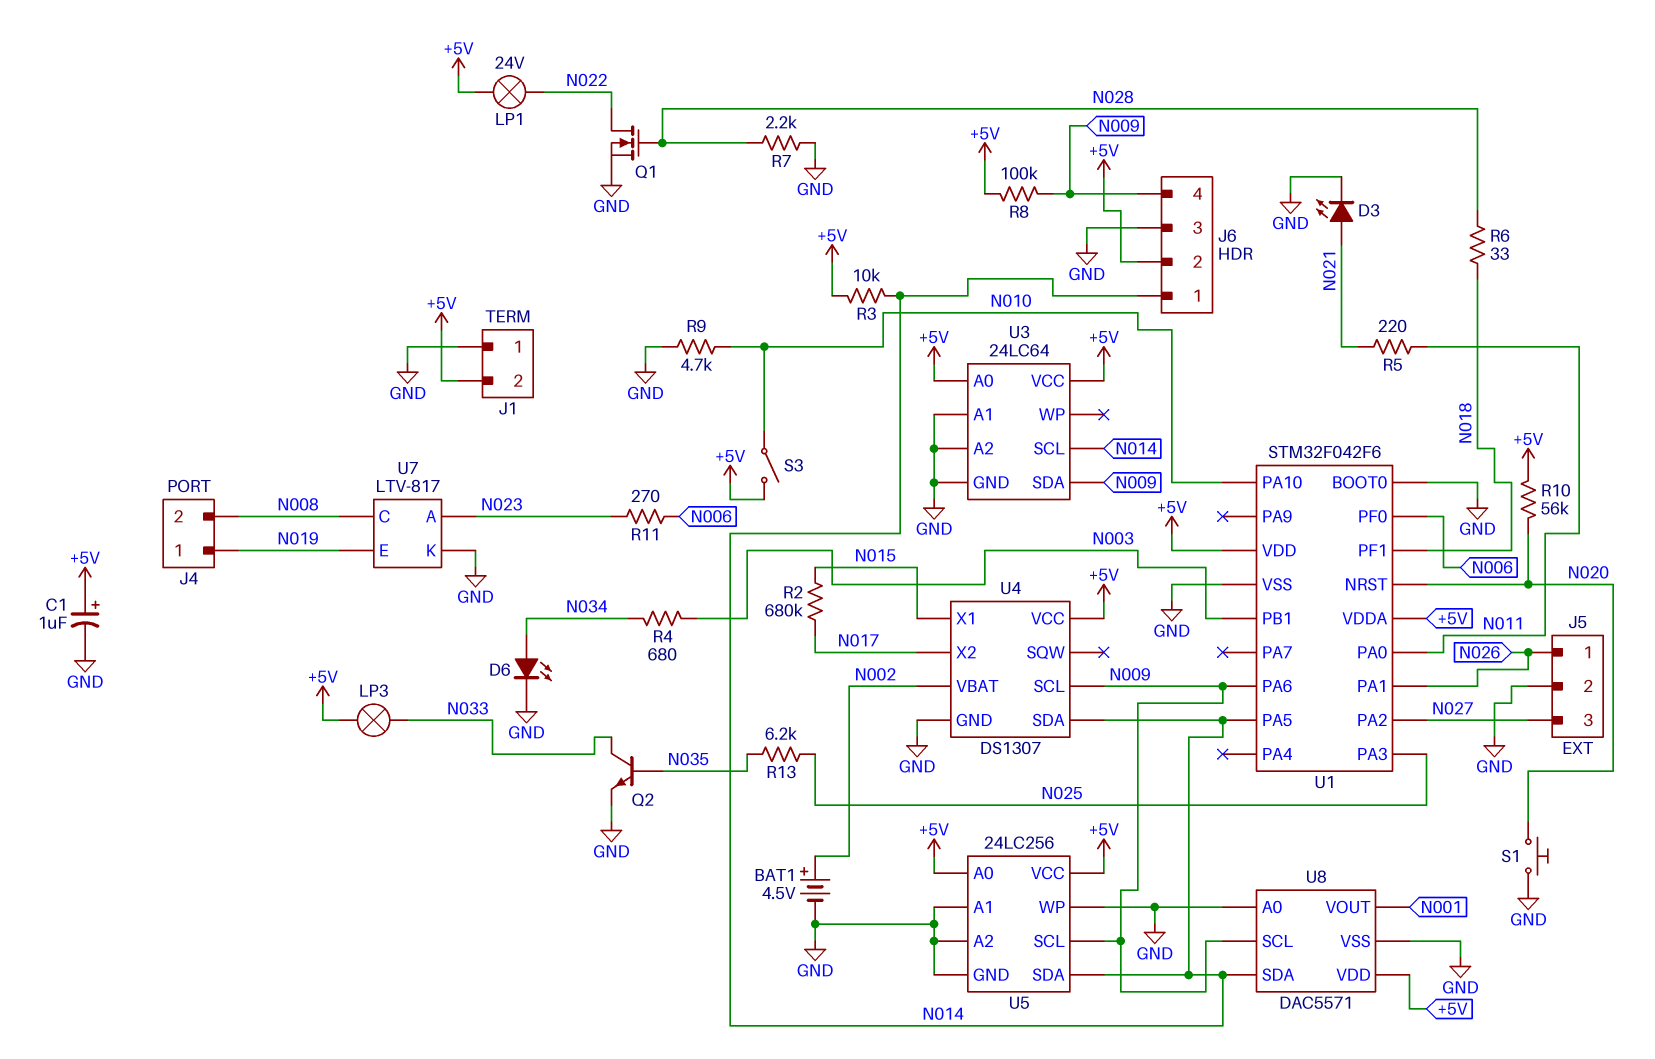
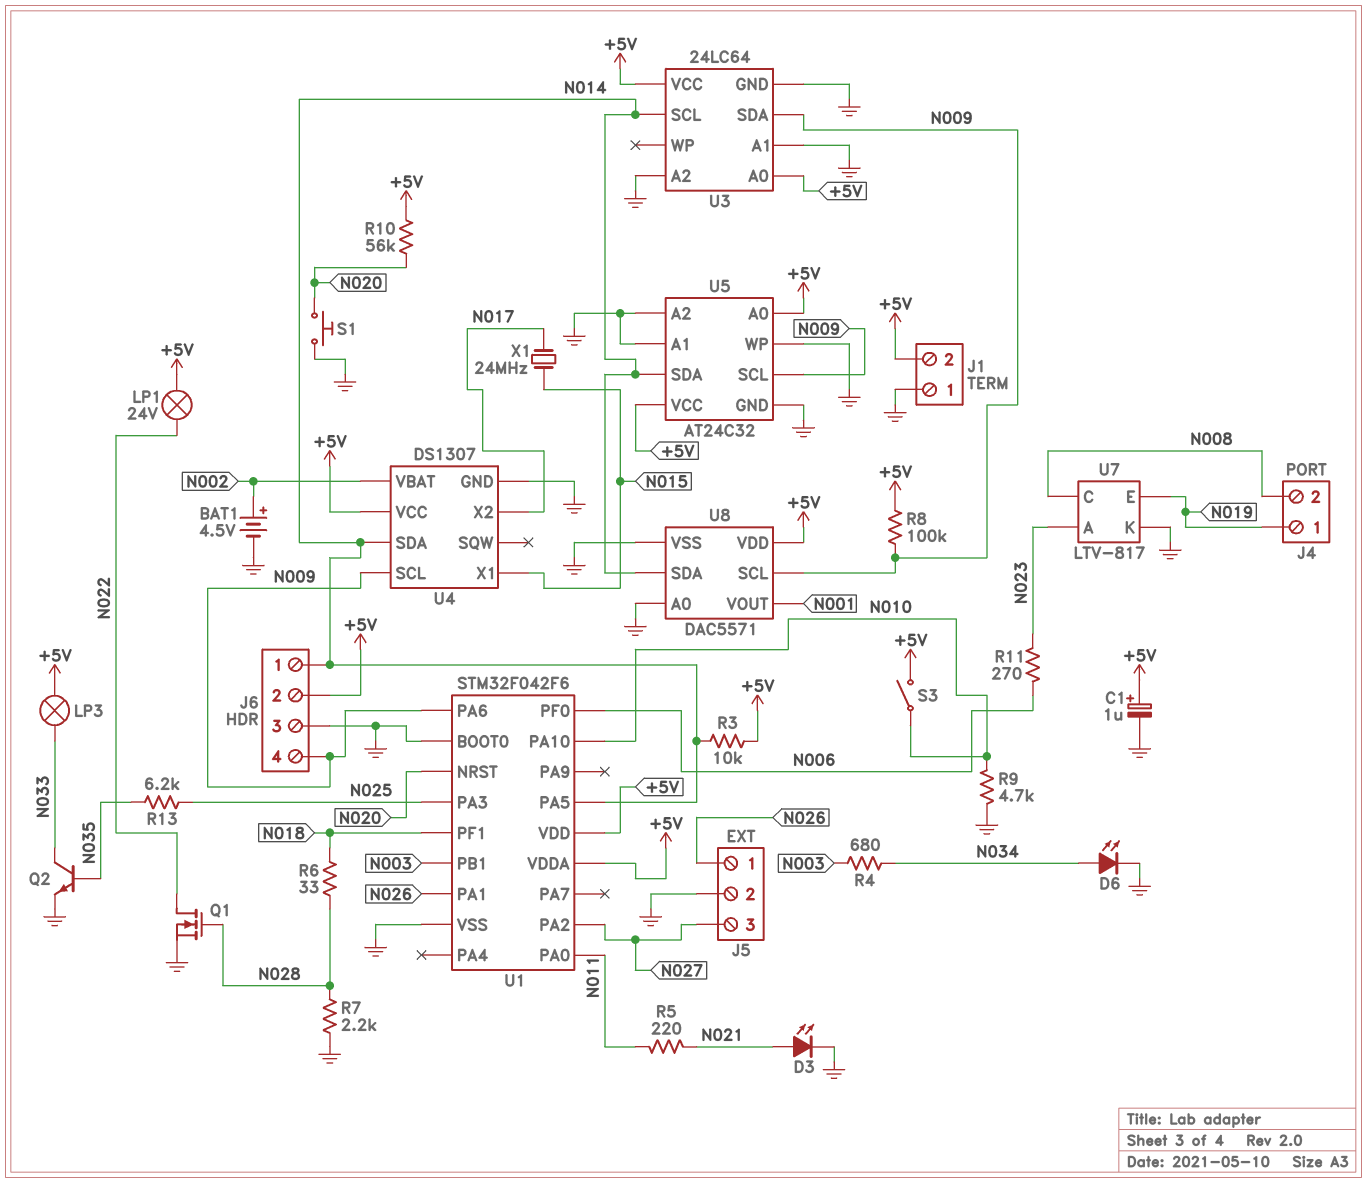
R2: 680k (N015, N017) -> none
U5: 24LC256 -> AT24C32
X1: none -> 24MHz (N015, N017)

